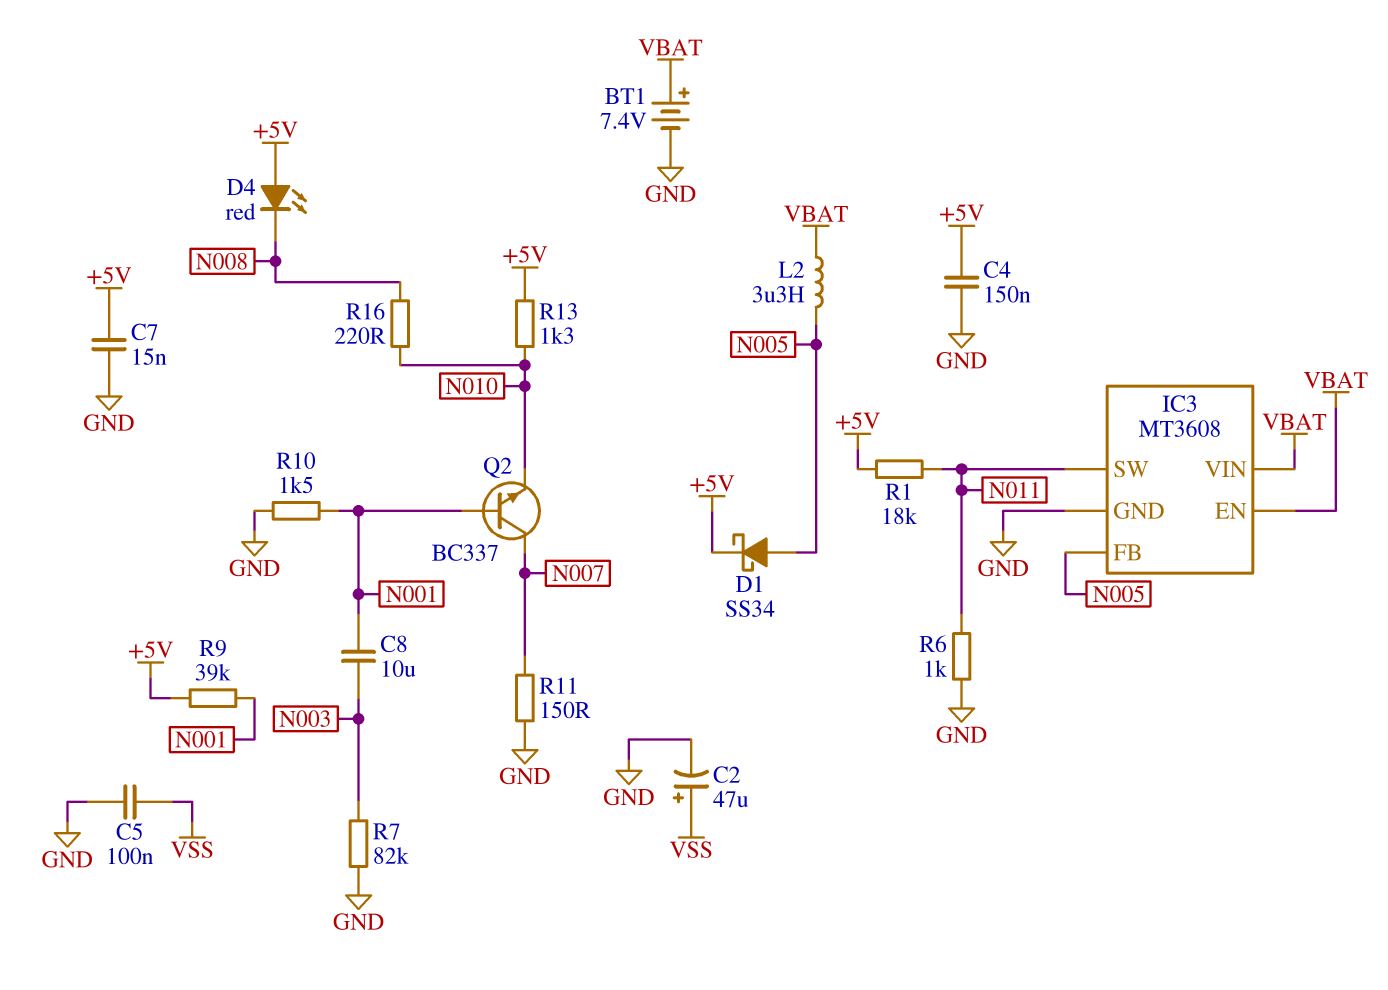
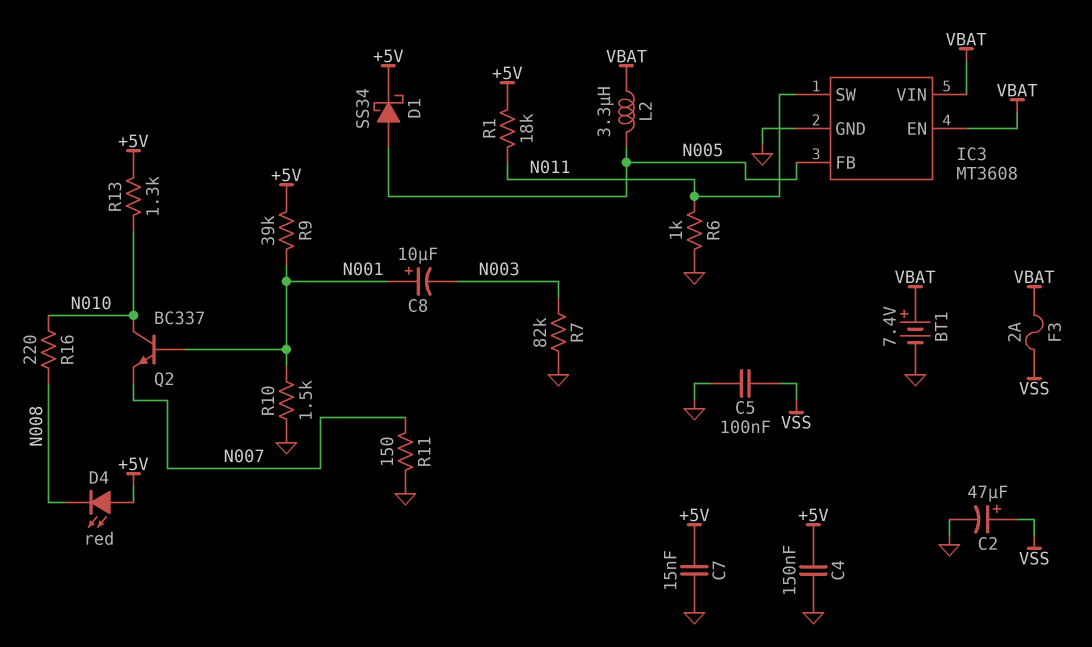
C8: 10uF (N001, N003) -> 10uF (plus N001, minus N003)
F3: none -> 2A (VBAT, VSS)
Q2: NPN BC337 (B N001, C N007, E N010) -> NPN BC337 (B N001, C N010, E N007)

